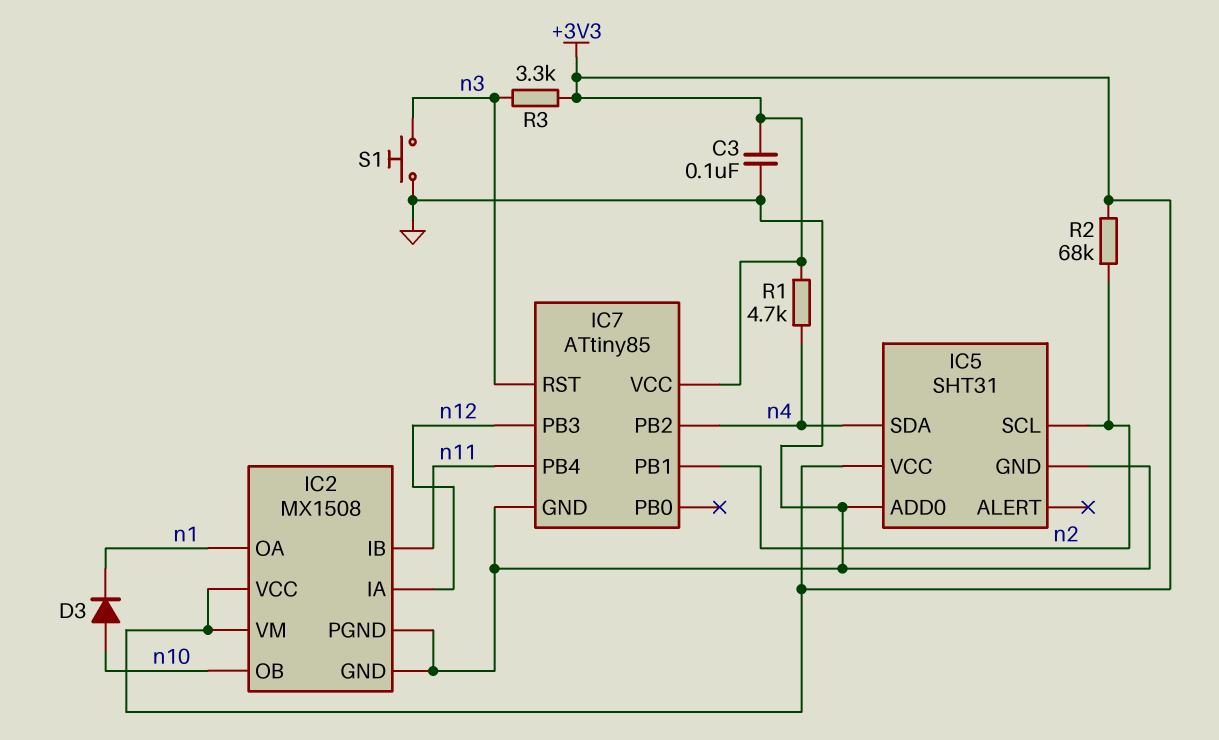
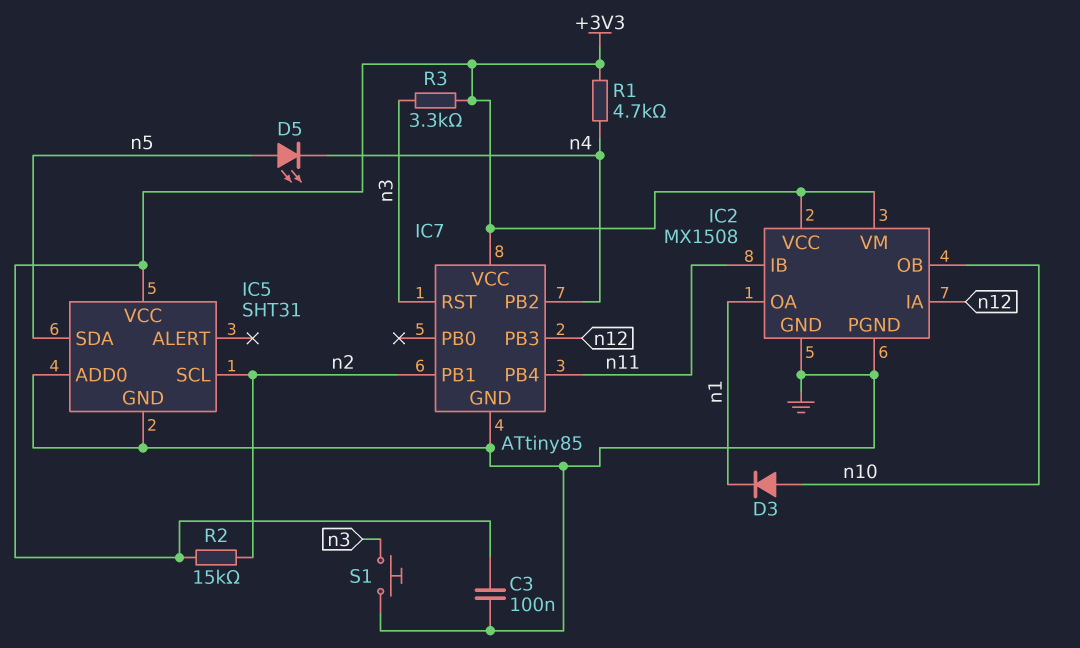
D5: none -> LED (A n5, K n4)
IC5 pin SDA: n4 -> n5
R2: 68k (+3V3, n2) -> 15k (+3V3, n2)

